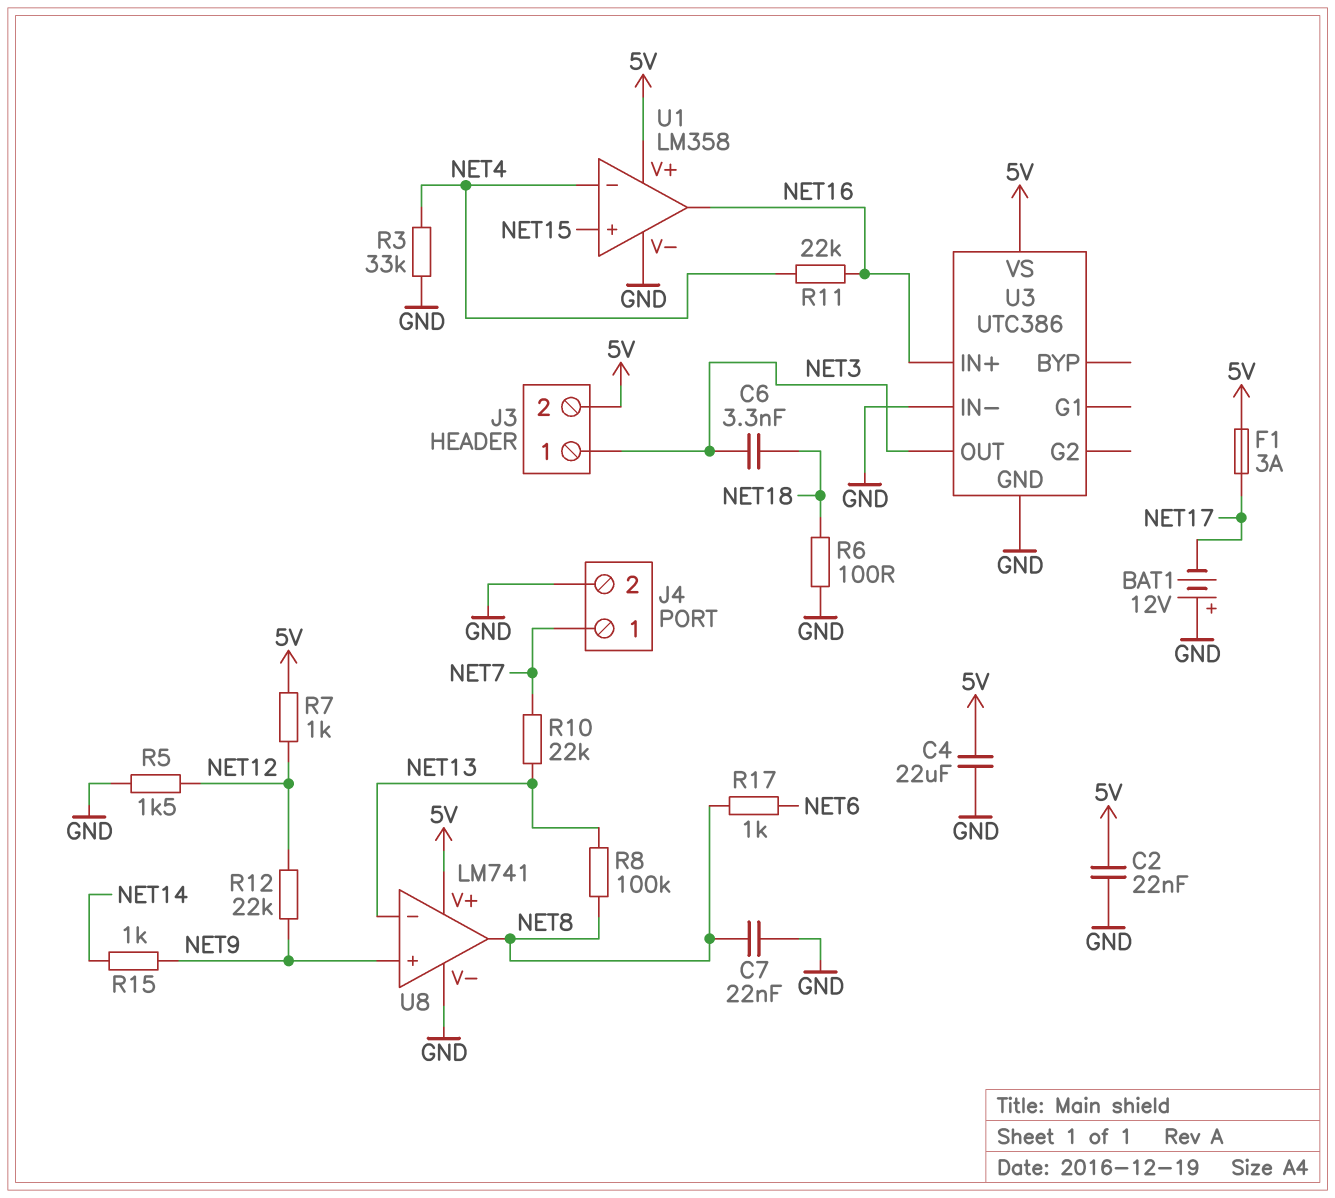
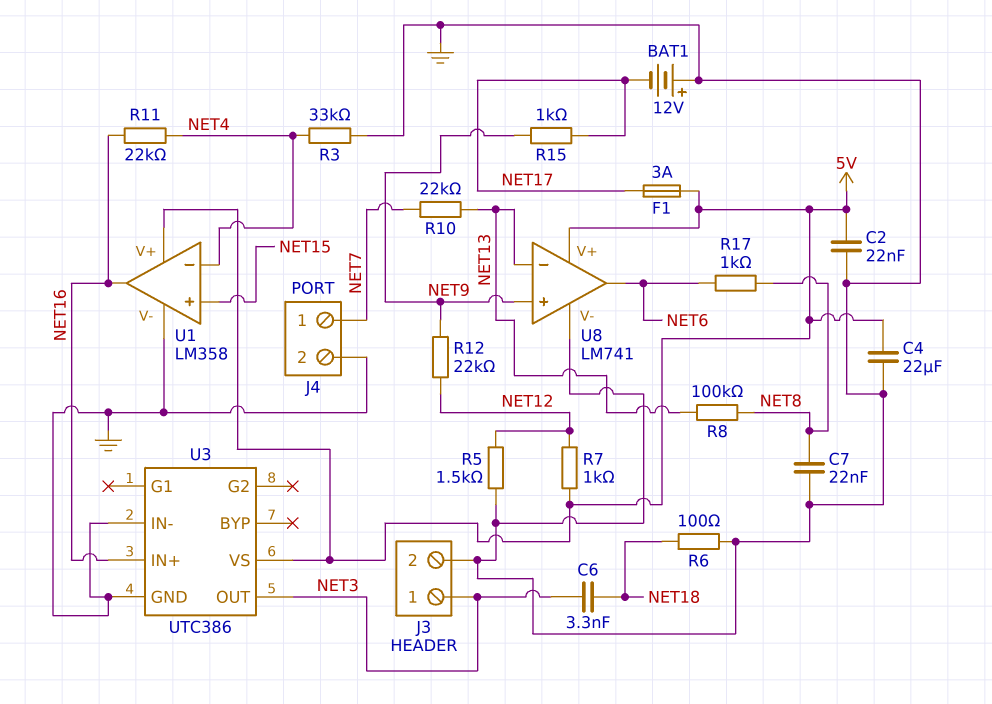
J3 pin 2: 5V -> GND
R15: 1k (NET9, NET14) -> 1k (NET9, NET17)
U8 pin out: NET8 -> NET6

